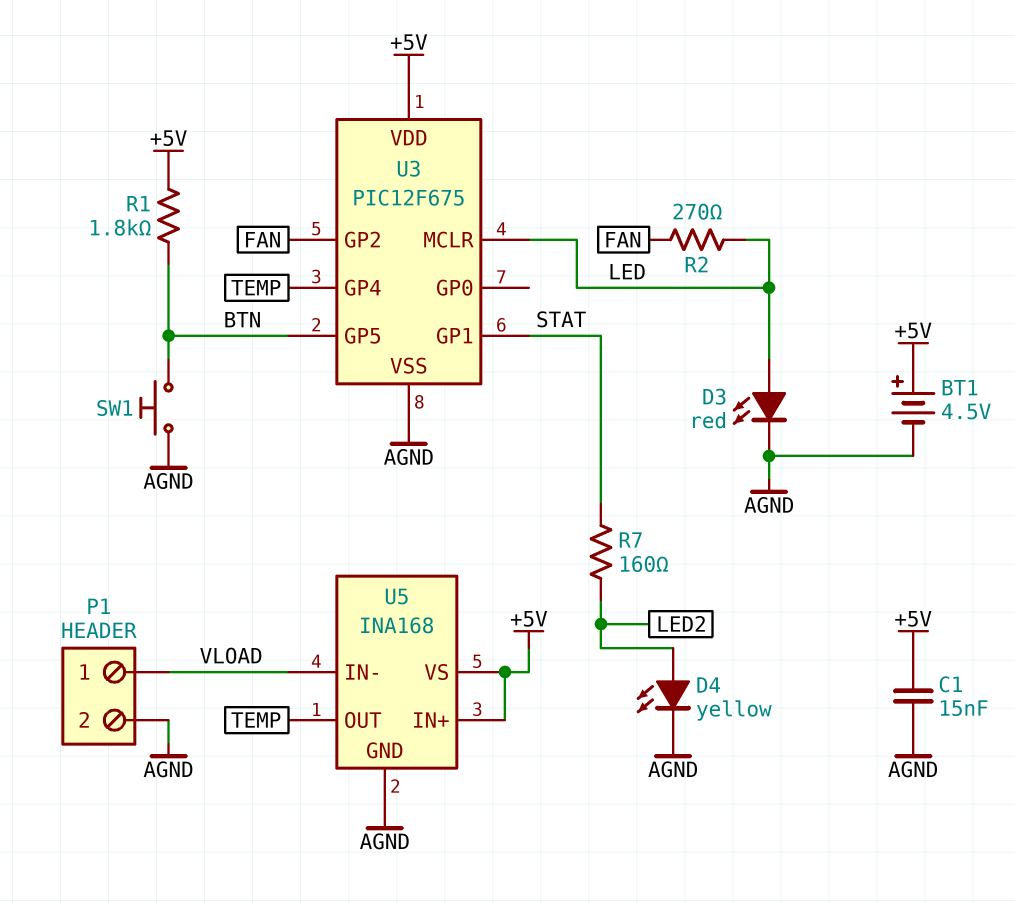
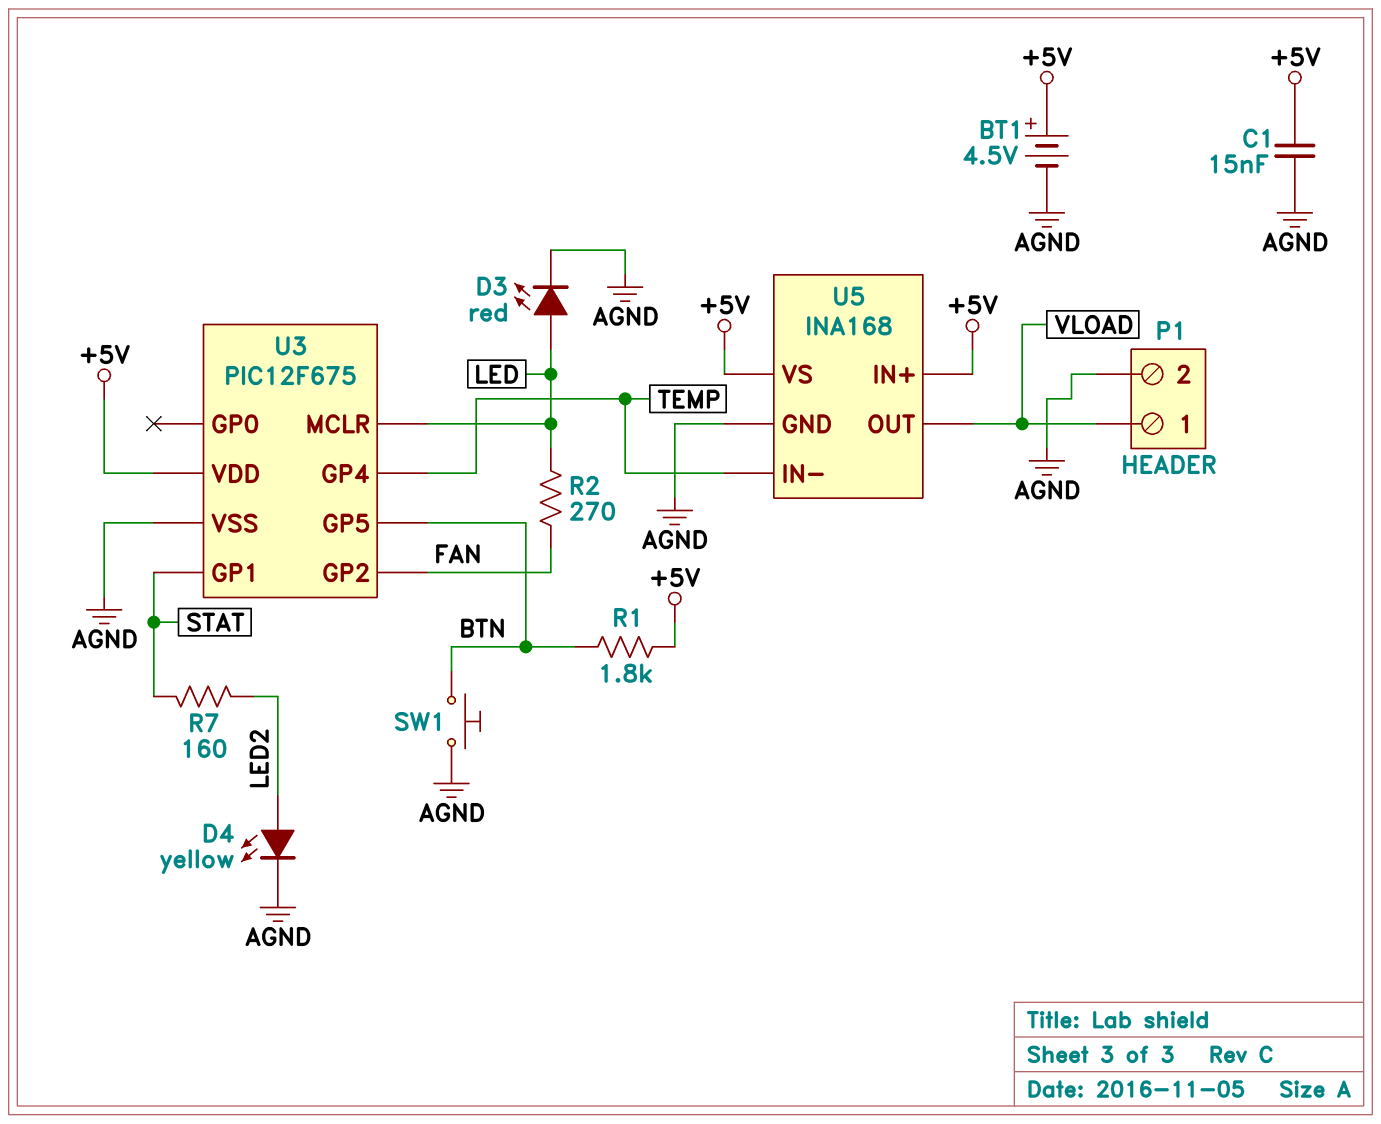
U5 pin IN-: VLOAD -> TEMP
U5 pin OUT: TEMP -> VLOAD

